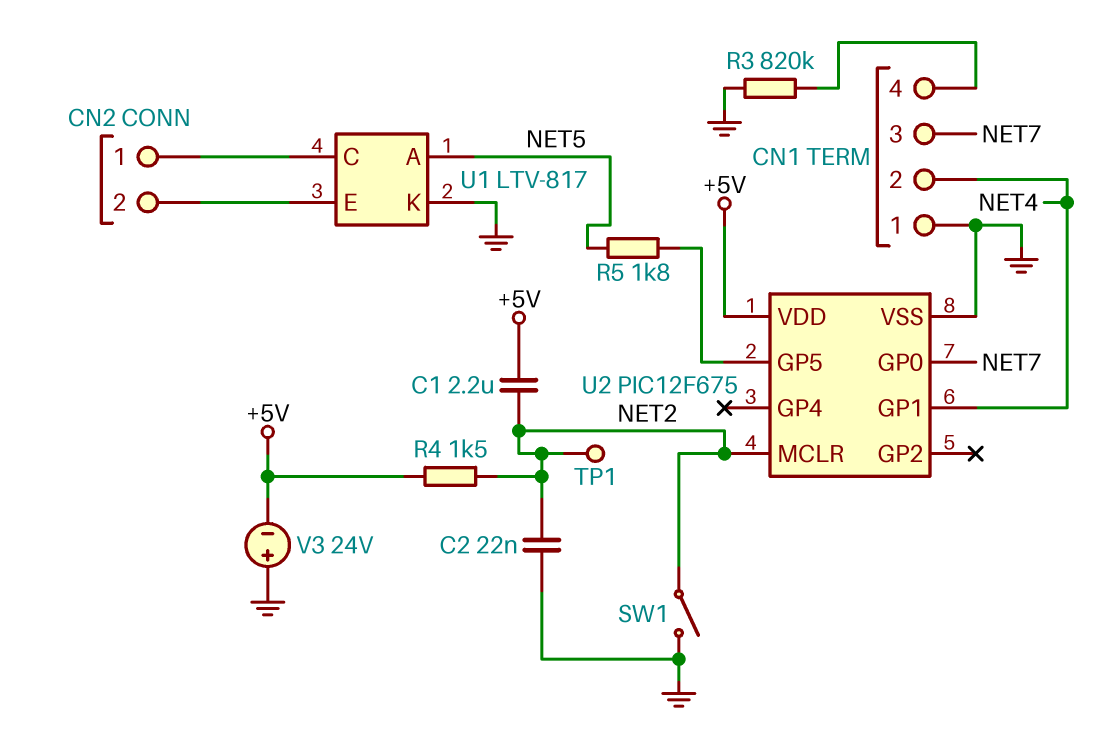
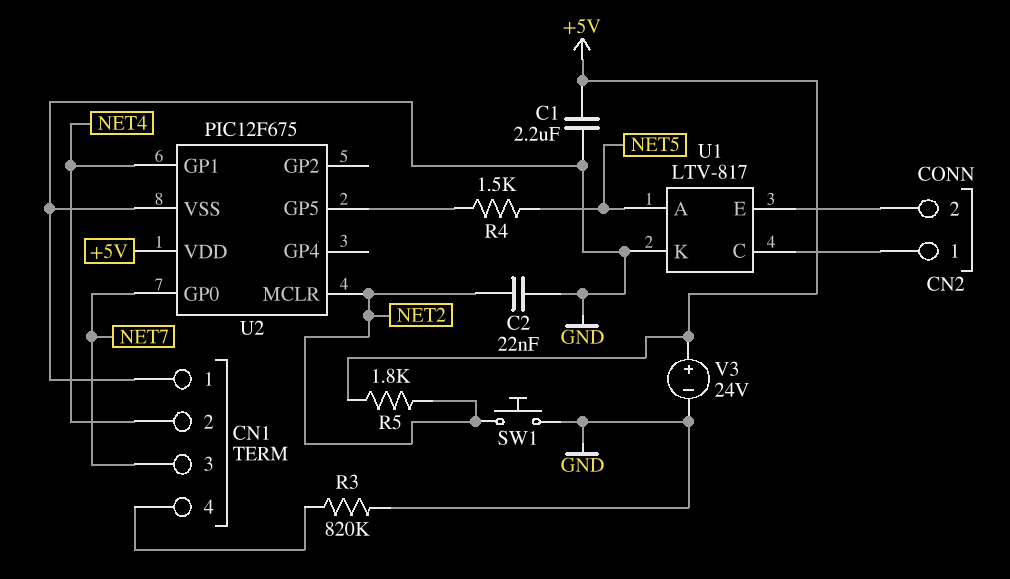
C1: 2.2uF (+5V, NET2) -> 2.2uF (+5V, GND)
R4: 1.5k (+5V, NET2) -> 1.5k (NET5, U2/GP5)
R5: 1.8k (NET5, U2/GP5) -> 1.8k (+5V, NET2)
SW1: switch (GND, NET2) -> button (GND, NET2)
TP1: test point (NET2) -> none
V3: 24V (plus GND, minus +5V) -> 24V (plus +5V, minus GND)

